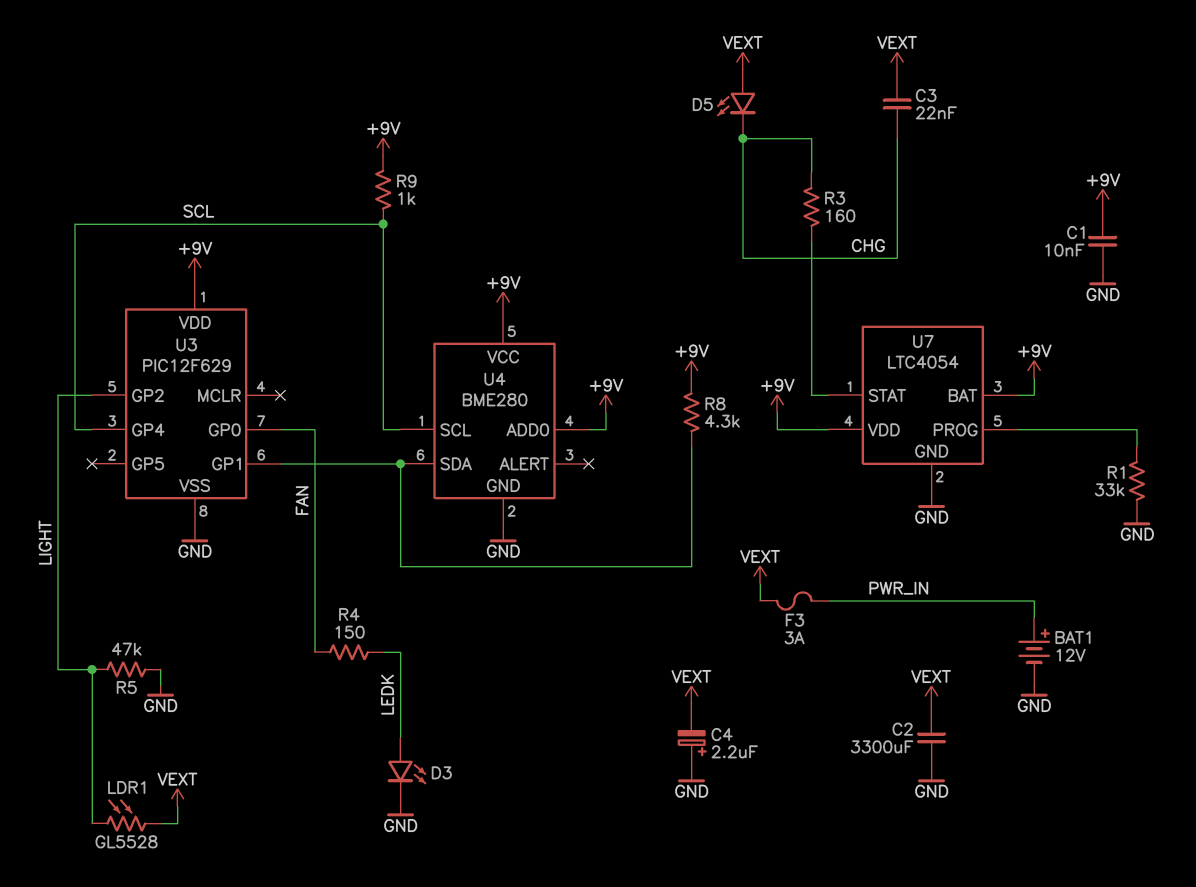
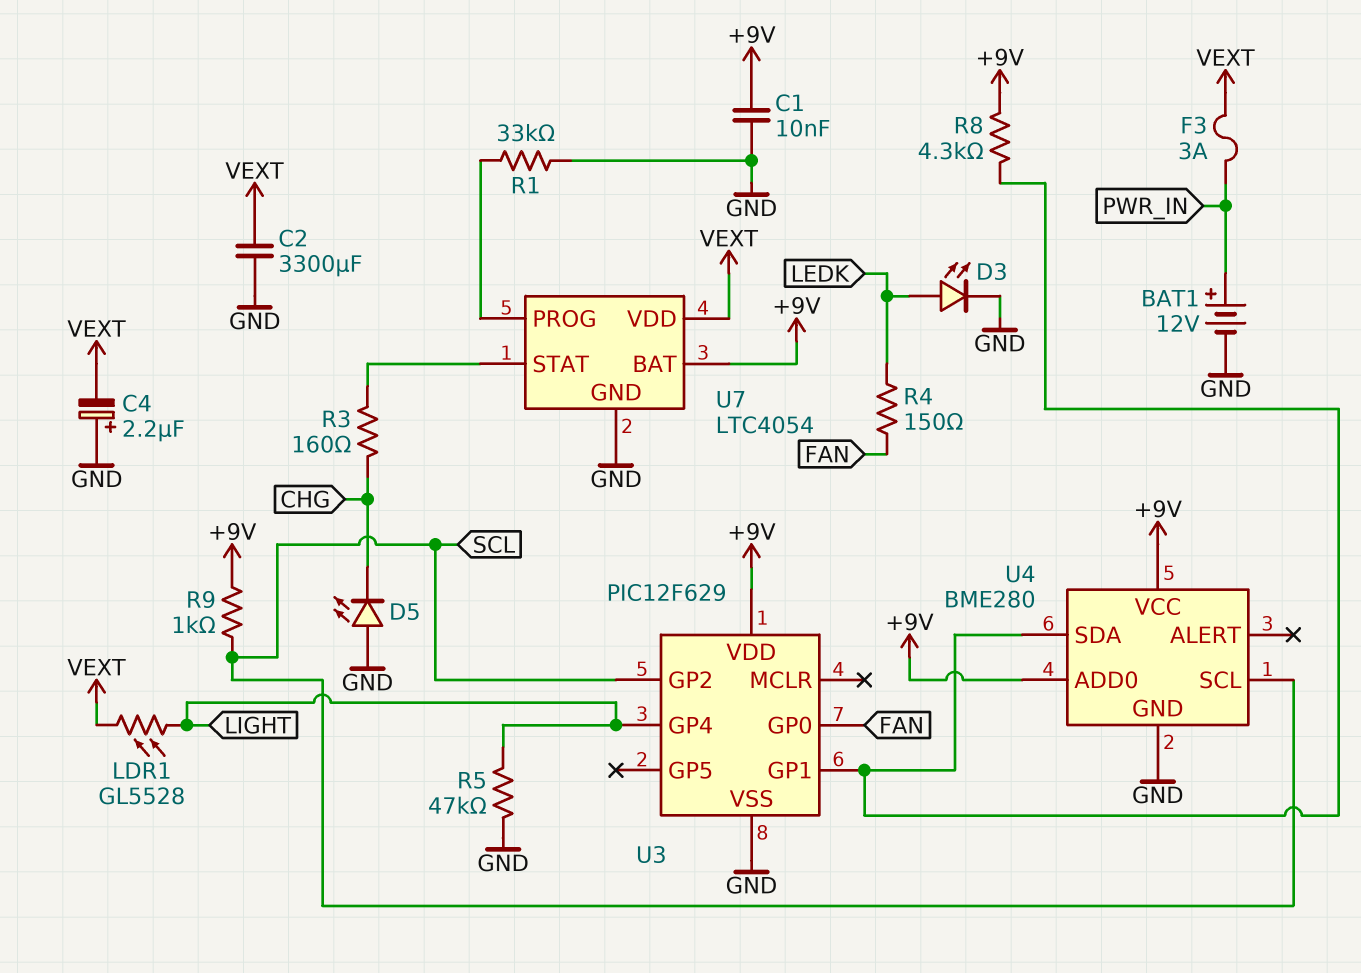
C3: 22nF (CHG, VEXT) -> none
D5: LED (A VEXT, K CHG) -> LED (A GND, K CHG)
U3 pin GP2: LIGHT -> SCL
U3 pin GP4: SCL -> LIGHT
U7 pin VDD: +9V -> VEXT

